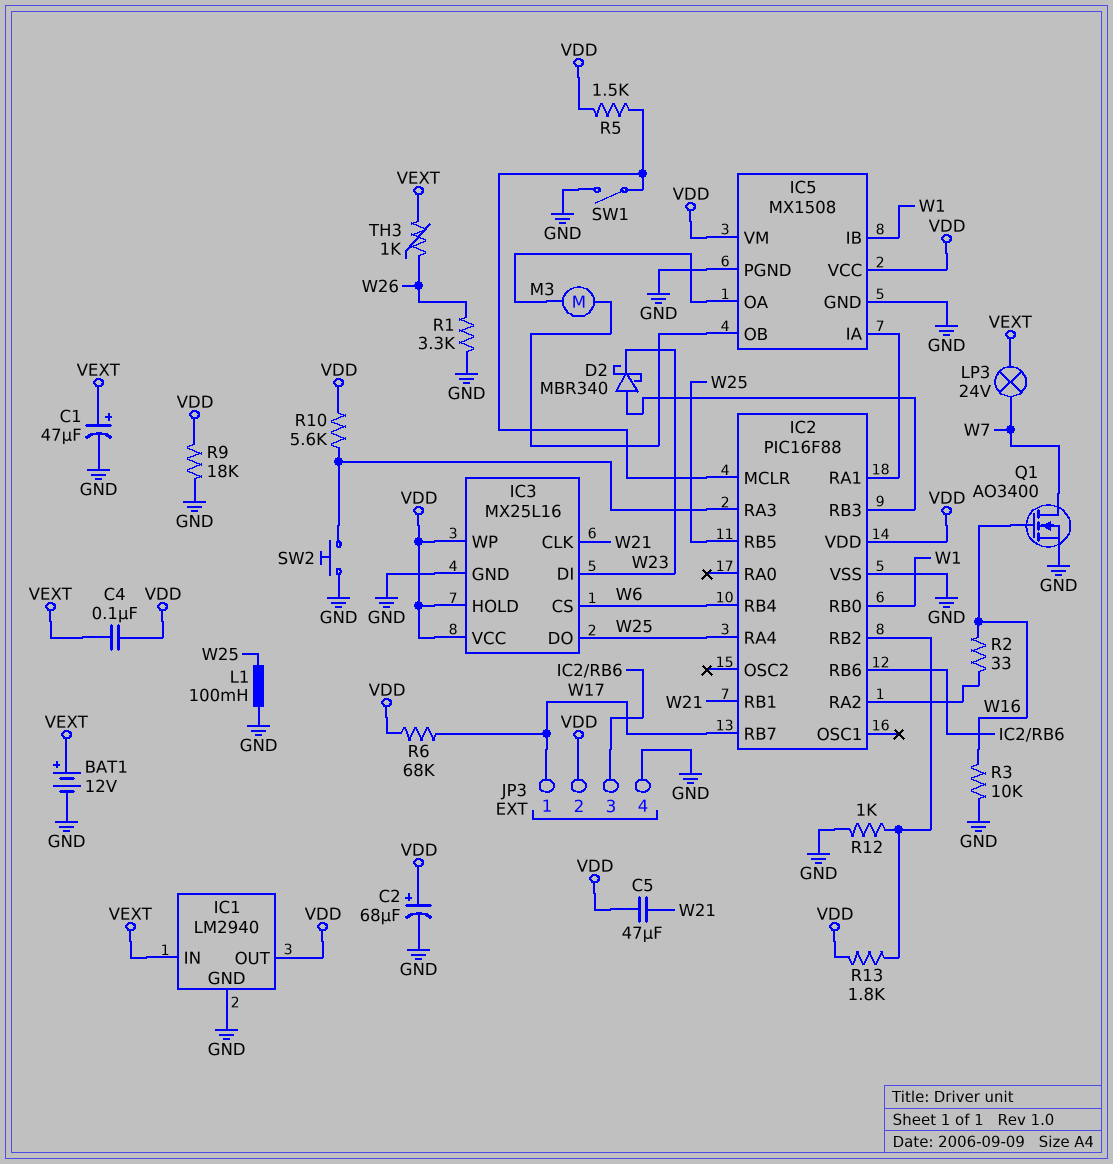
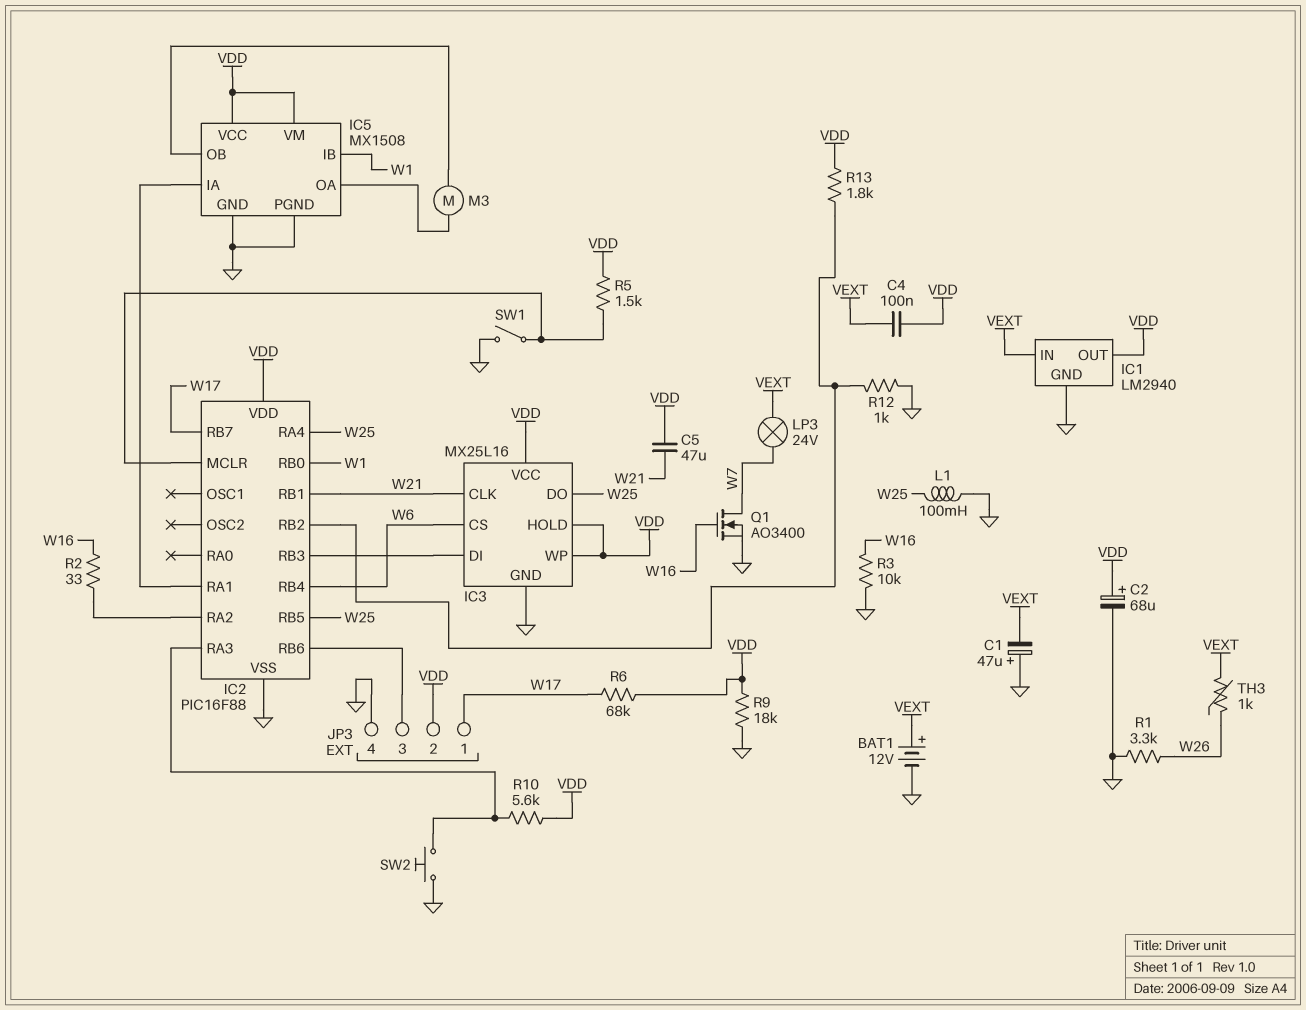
C1: 47uF (plus VEXT, minus GND) -> 47uF (plus GND, minus VEXT)
D2: schottky MBR340 (A IC2/RB3, K W23) -> none
IC3 pin DI: W23 -> IC2/RB3

